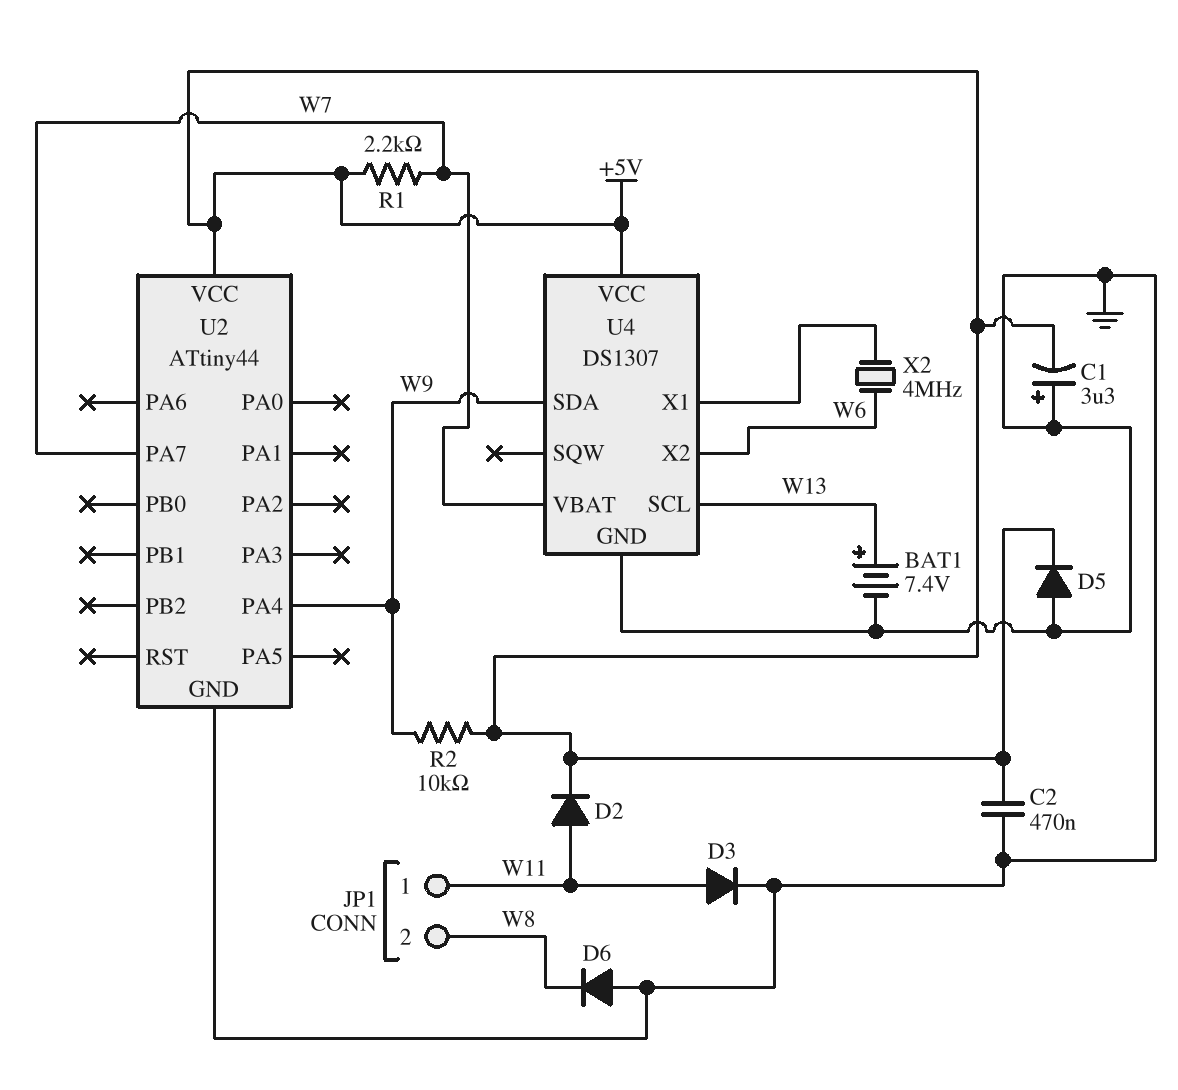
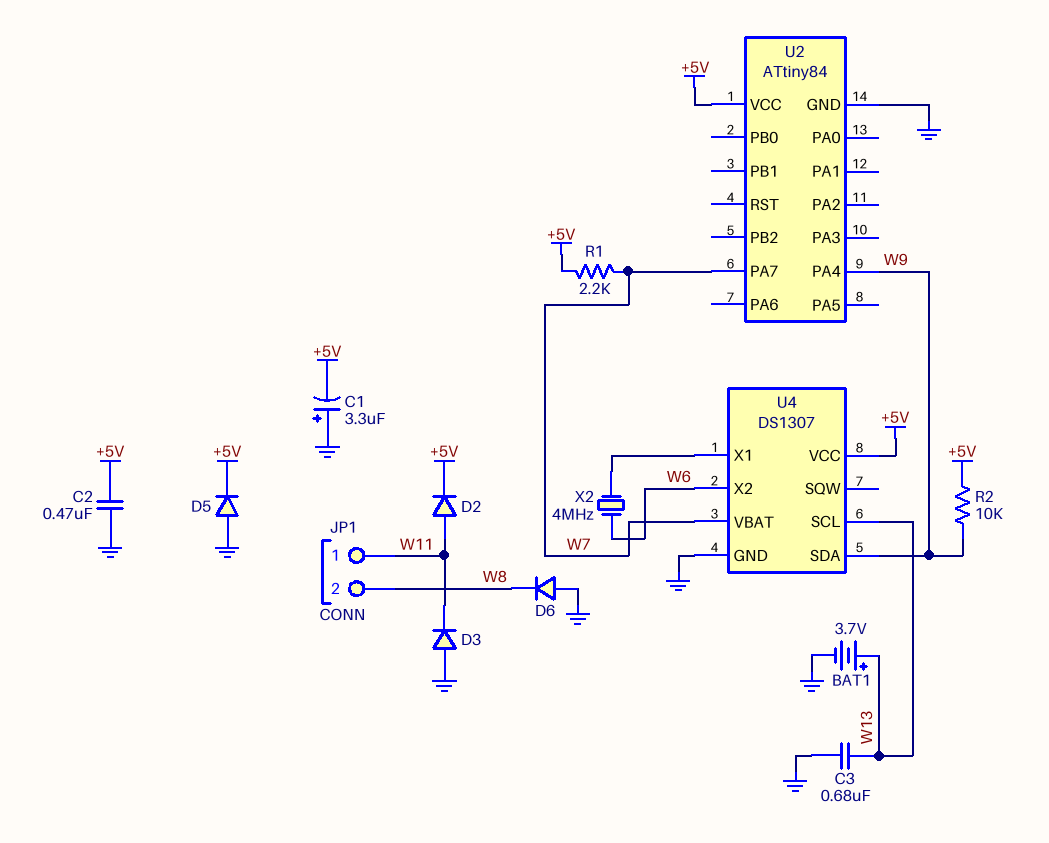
BAT1: 7.4V (plus W13, minus GND) -> 3.7V (plus W13, minus GND)
C3: none -> 680nF (GND, W13)
D3: diode (A W11, K GND) -> diode (A GND, K W11)
U2: ATtiny44 -> ATtiny84

